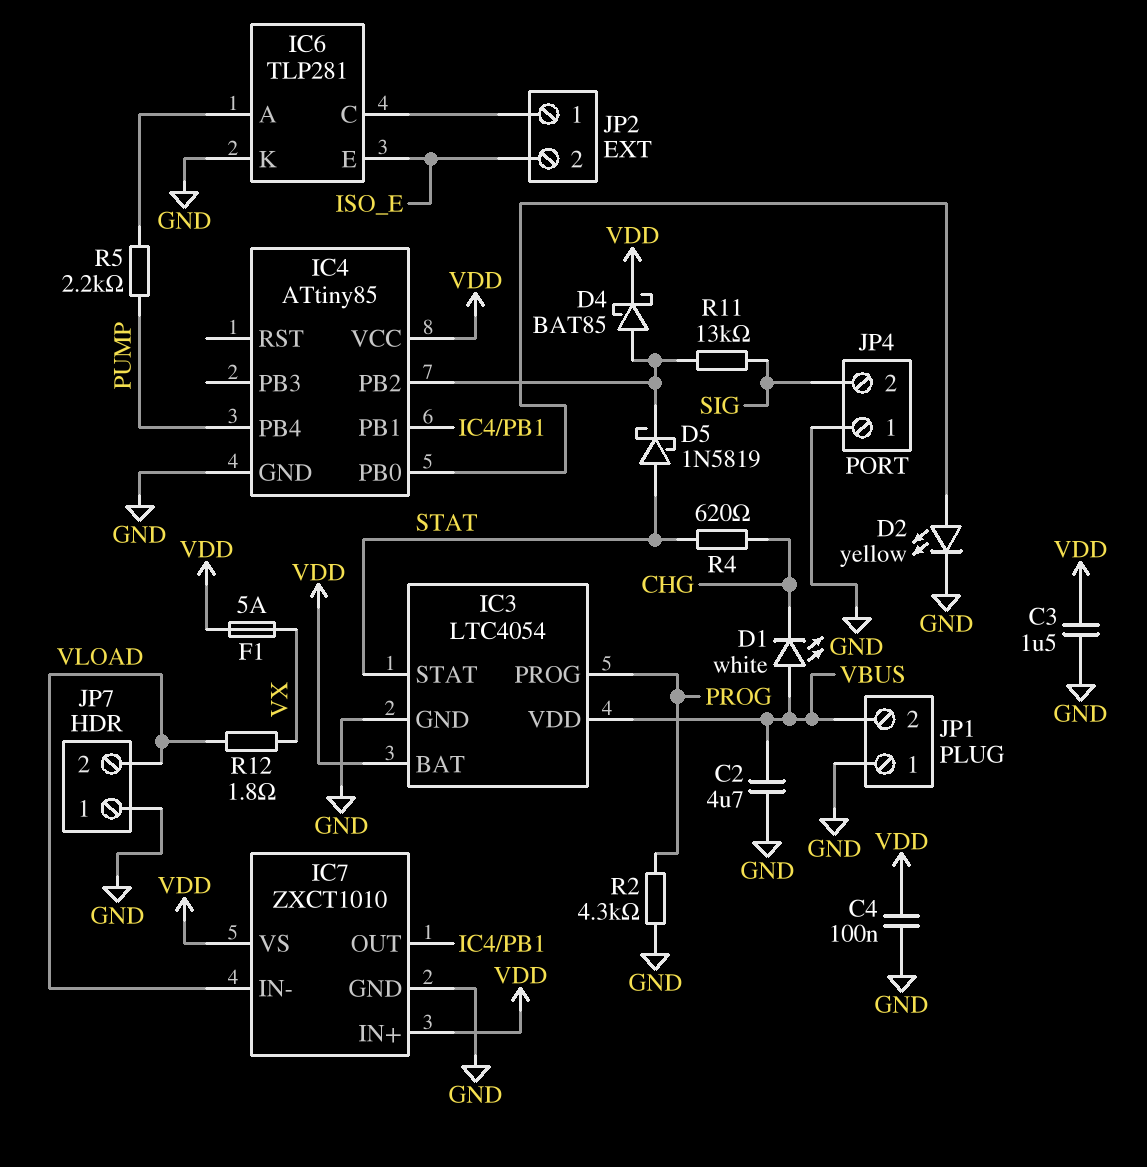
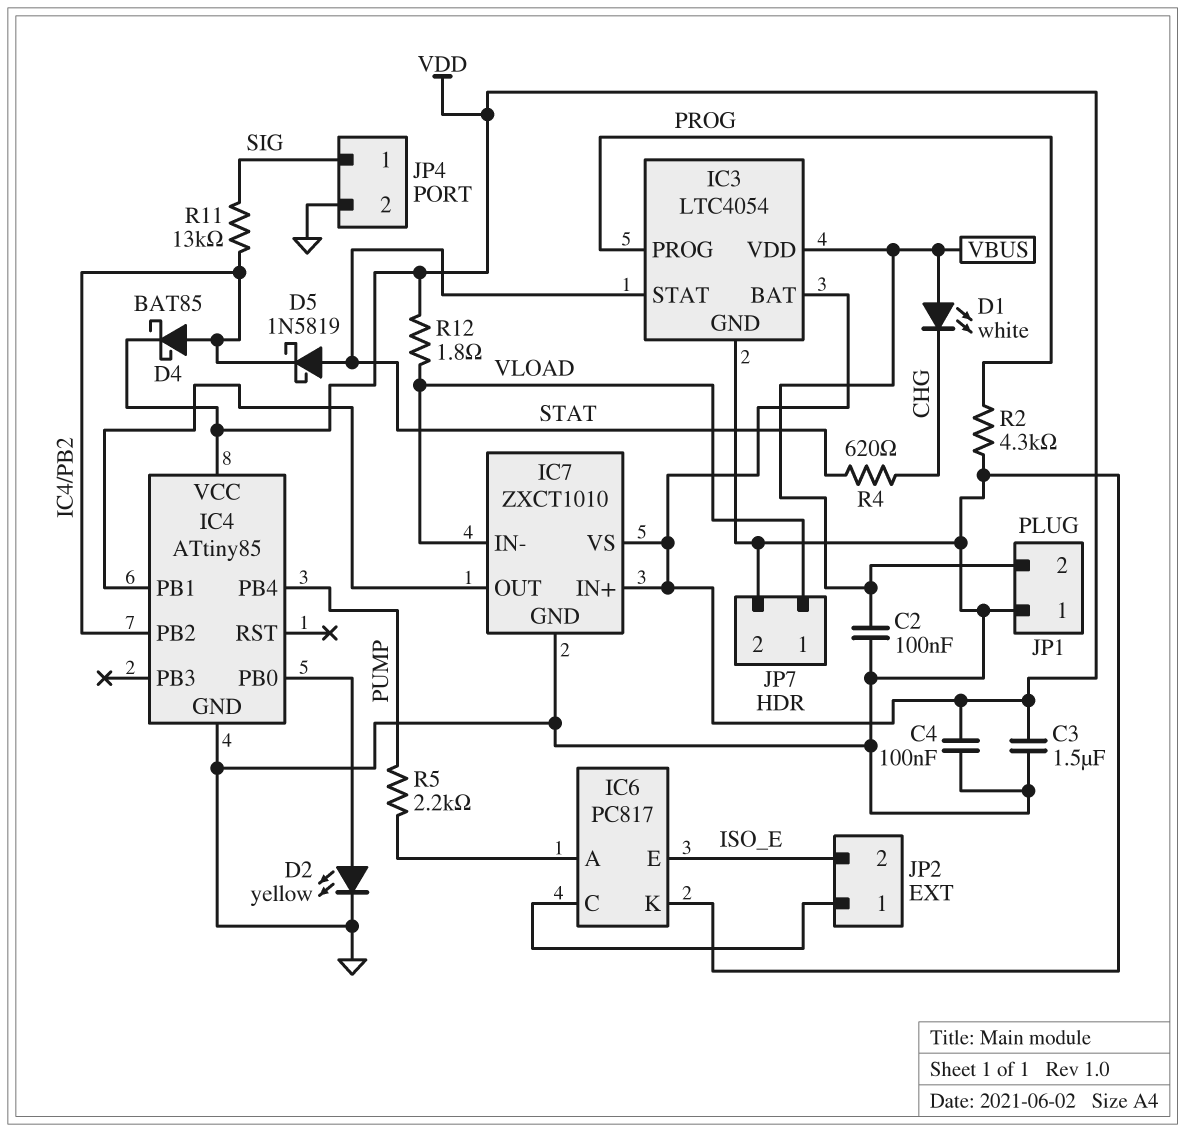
C2: 4.7uF (GND, VBUS) -> 100nF (GND, VBUS)
F1: 5A (VDD, VX) -> none
IC6: TLP281 -> PC817
JP4 pin 1: GND -> SIG
JP4 pin 2: SIG -> GND
JP7 pin 1: GND -> VLOAD
JP7 pin 2: VLOAD -> GND
R12: 1.8 (VLOAD, VX) -> 1.8 (VDD, VLOAD)

